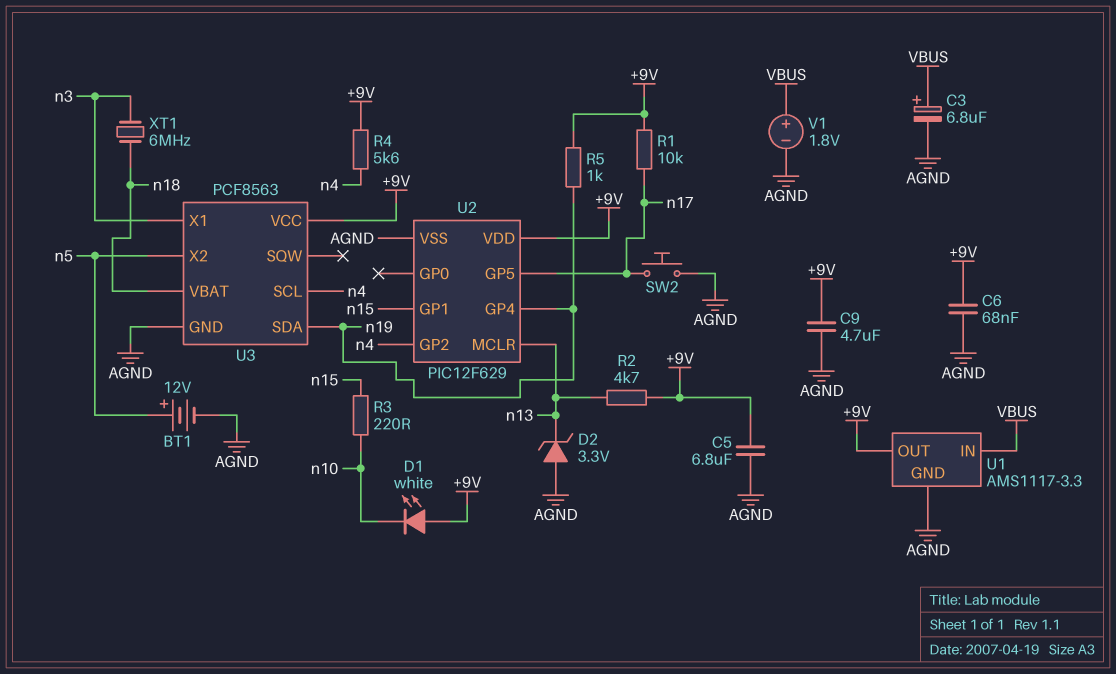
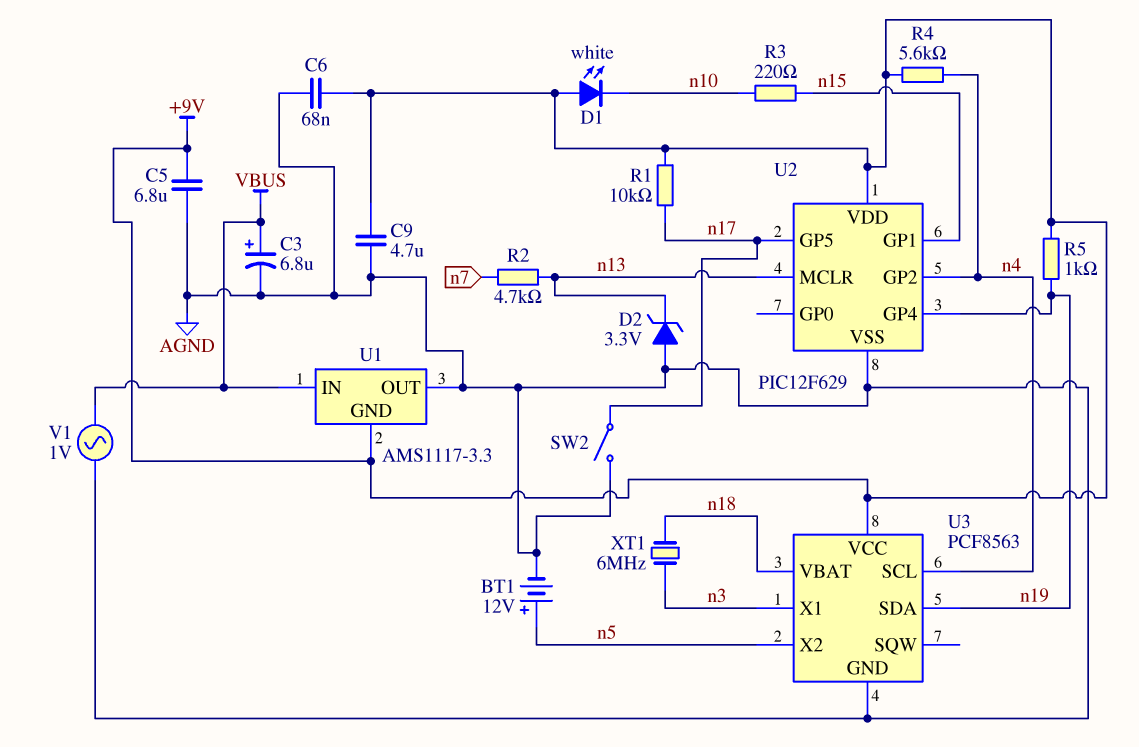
R2: 4.7k (+9V, n13) -> 4.7k (n7, n13)
SW2: button (AGND, n17) -> switch (AGND, n17)
U1 pin GND: AGND -> +9V
U1 pin OUT: +9V -> AGND
V1: 1.8V (plus VBUS, minus AGND) -> AC 1V (AGND, VBUS)

